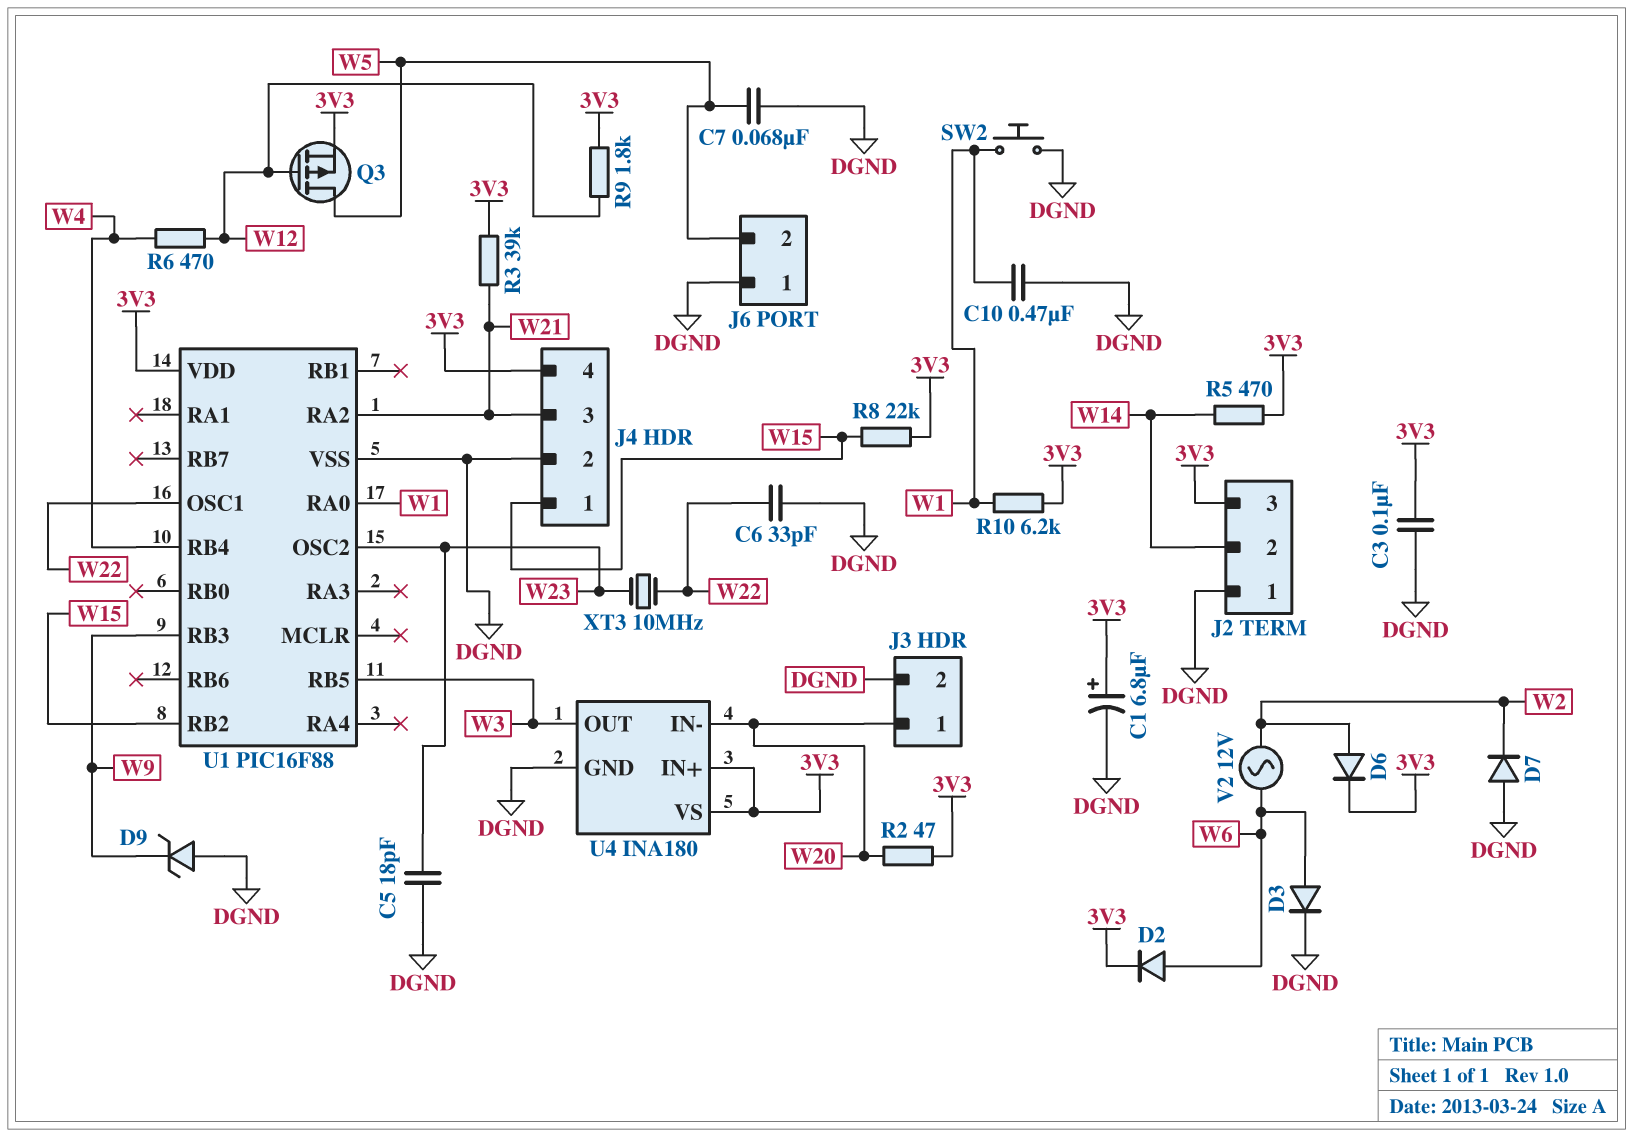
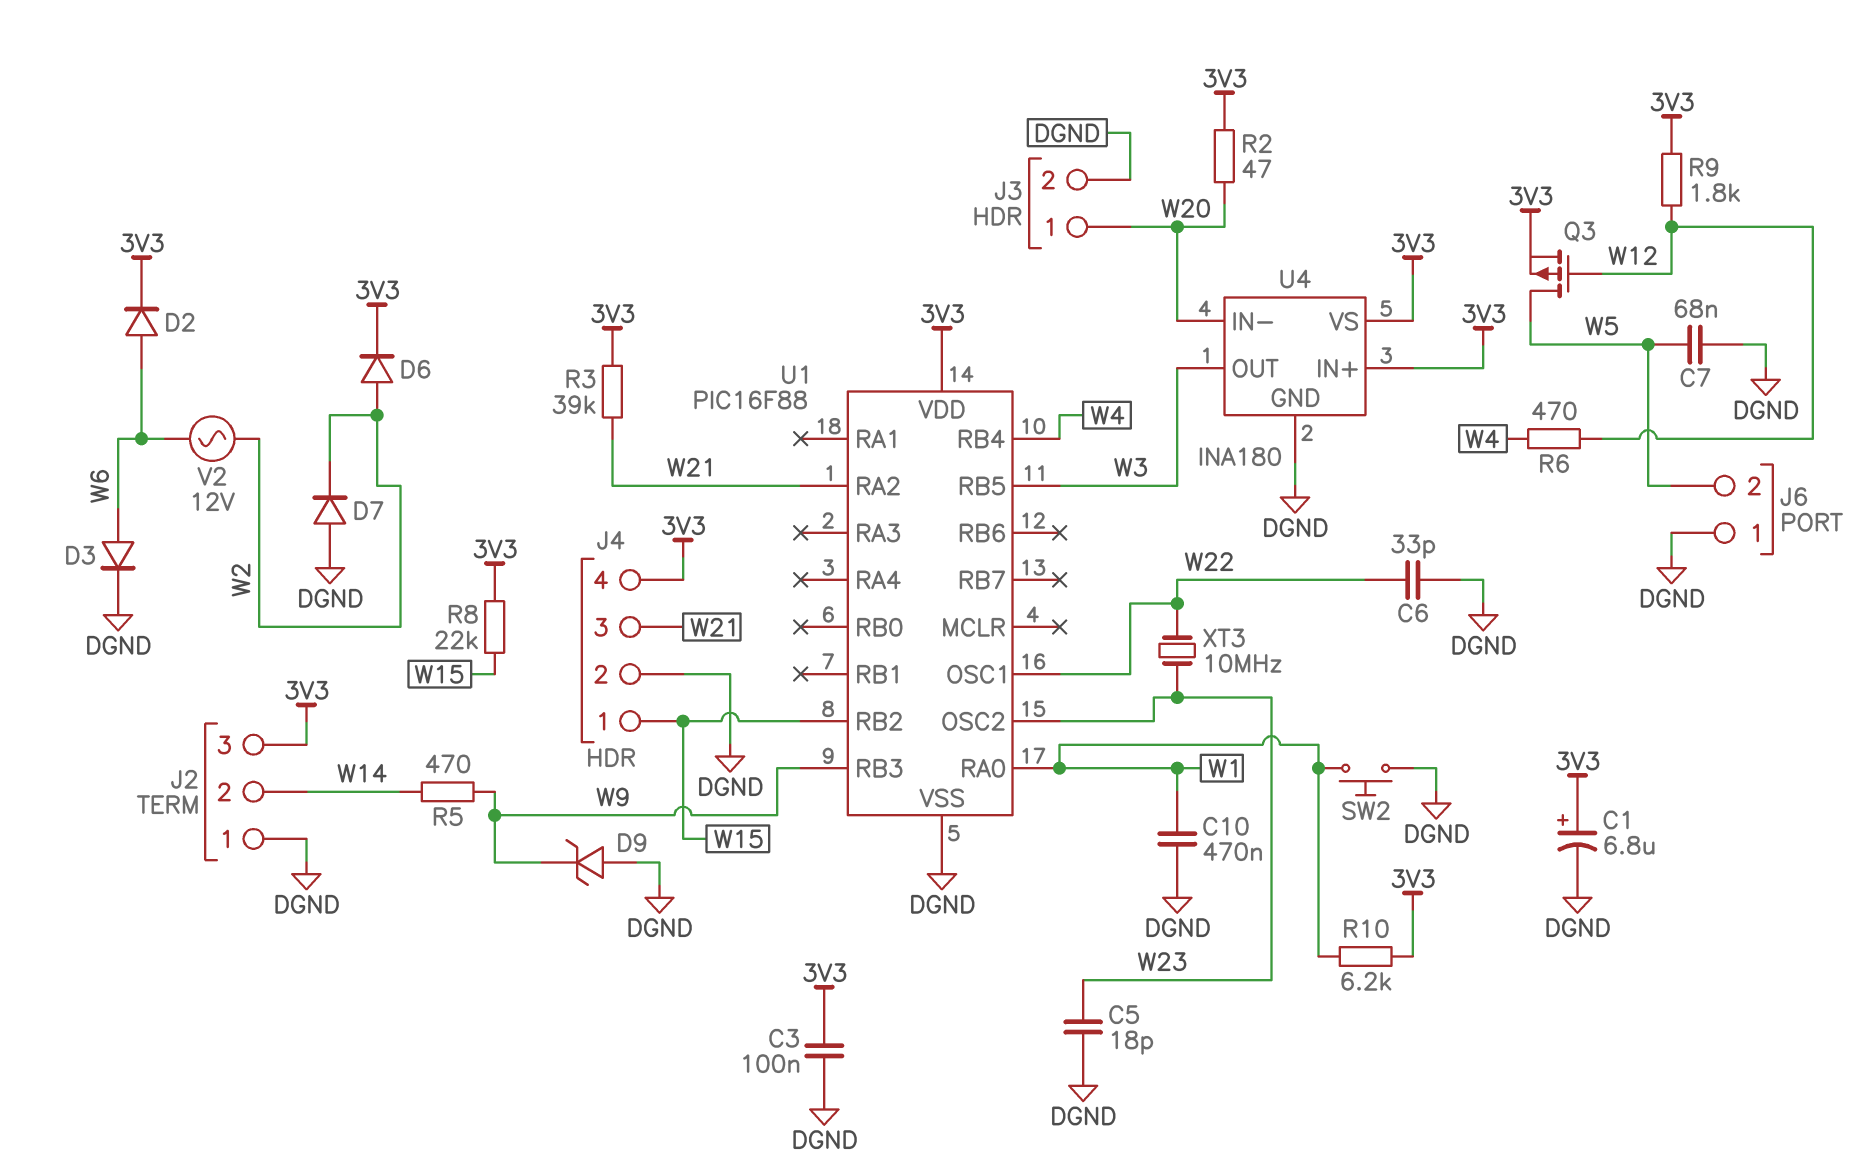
R5: 470 (3V3, W14) -> 470 (W9, W14)

